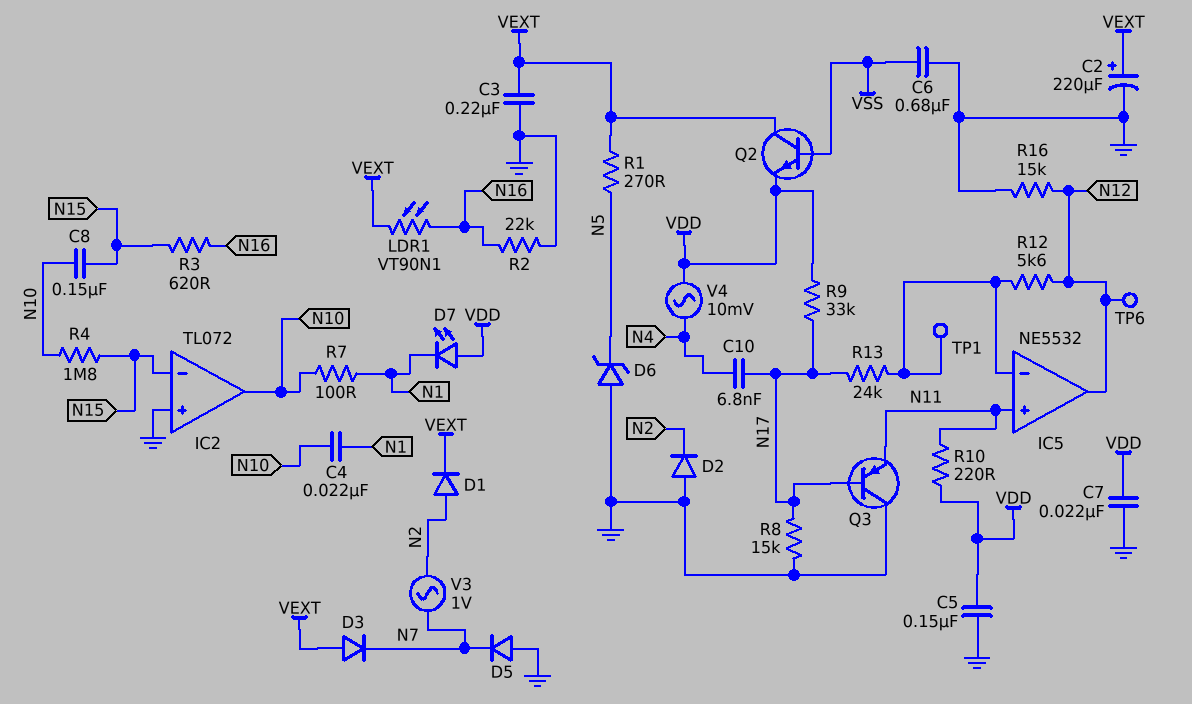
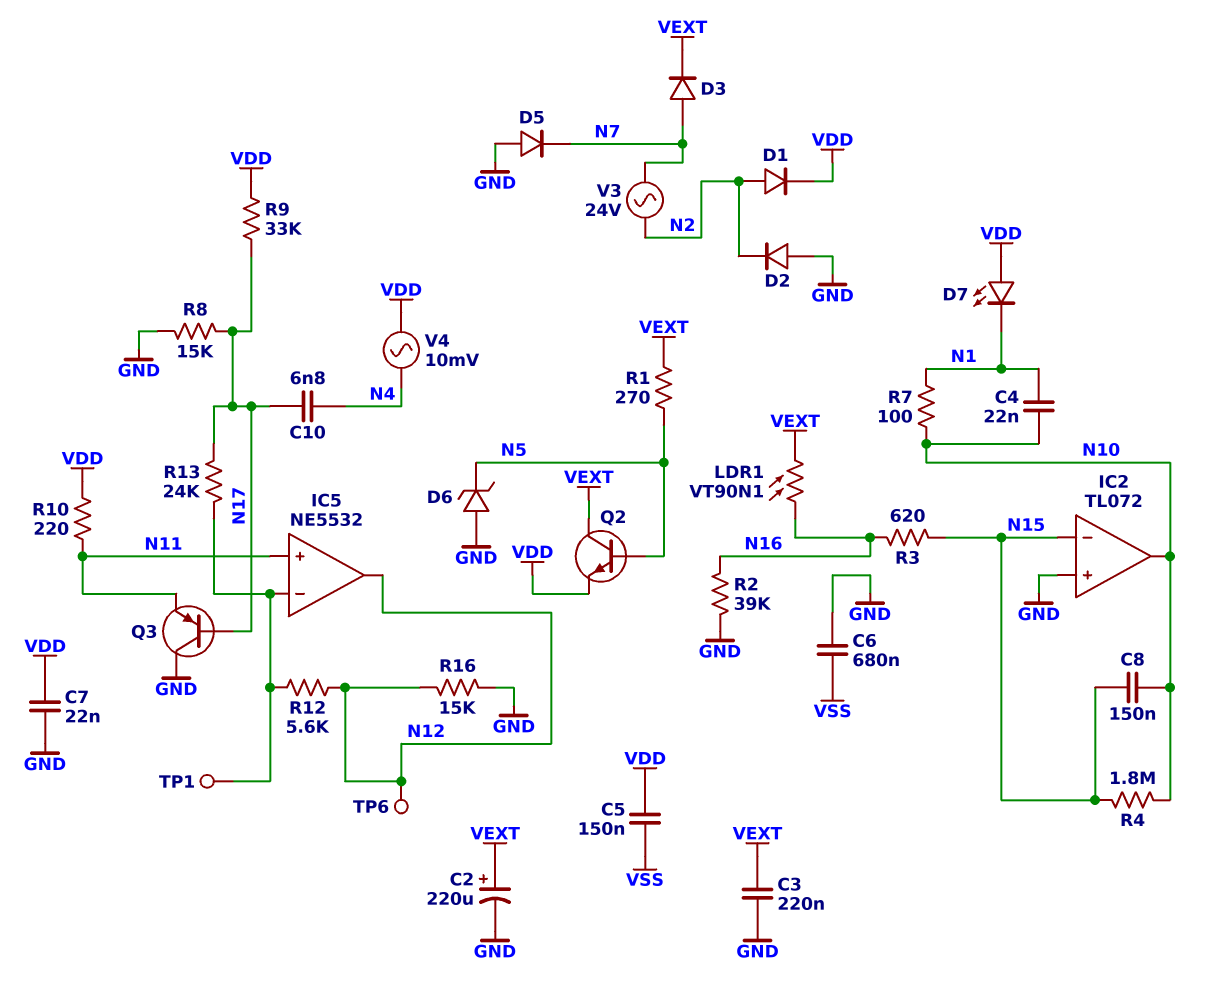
C5: 150nF (GND, VDD) -> 150nF (VDD, VSS)
D1: diode (A N2, K VEXT) -> diode (A N2, K VDD)
D3: diode (A VEXT, K N7) -> diode (A N7, K VEXT)
Q2: NPN (B VSS, C VEXT, E VDD) -> NPN (B N5, C VEXT, E VDD)
R2: 22k (GND, N16) -> 39k (GND, N16)
V3: AC 1V (N2, N7) -> AC 24V (N2, N7)

